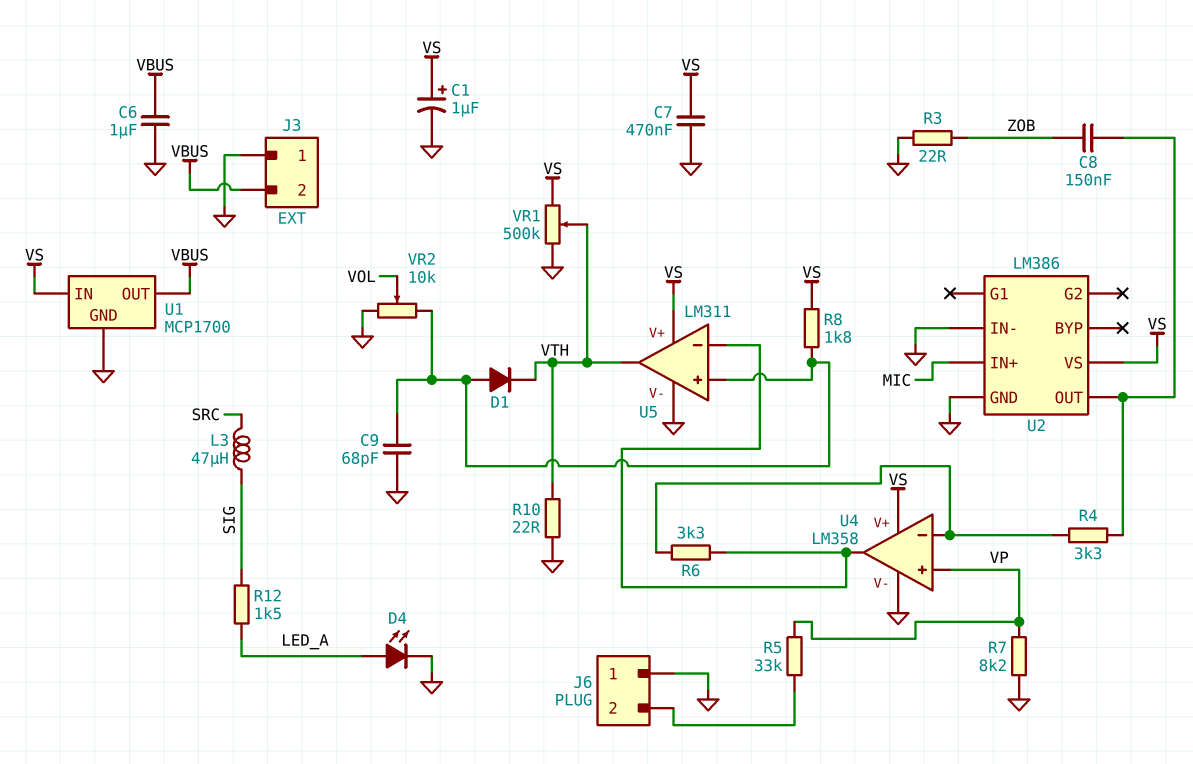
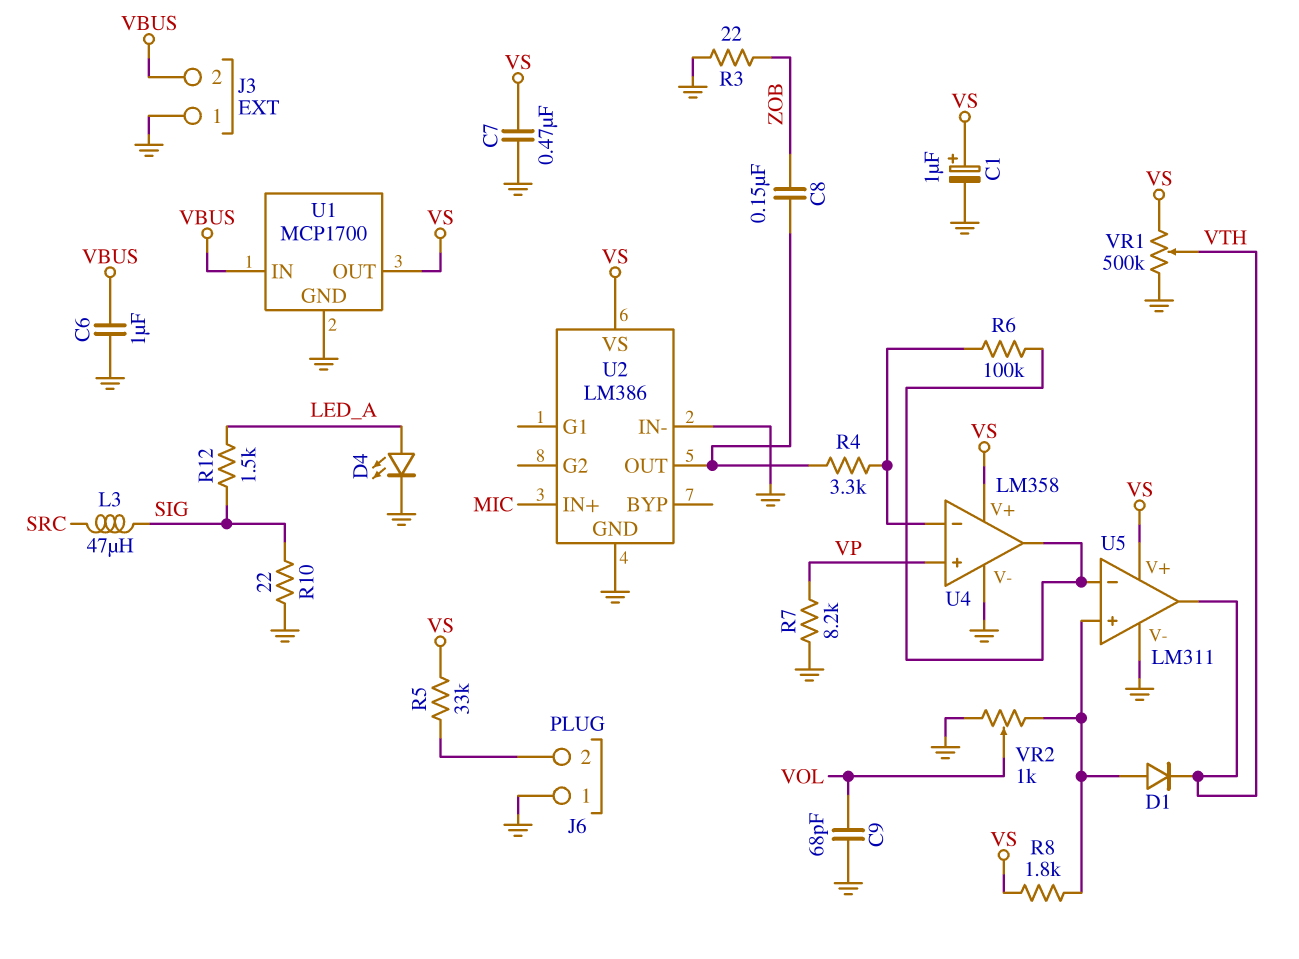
C9: 68pF (GND, U5/in+) -> 68pF (GND, VOL)
R5: 33k (J6/2, VP) -> 33k (J6/2, VS)
R6: 3.3k (U4/in-, U4/out) -> 100k (U4/in-, U4/out)
R10: 22 (GND, VTH) -> 22 (GND, SIG)
U1 pin IN: VS -> VBUS
U1 pin OUT: VBUS -> VS
VR2: 10k (GND, U5/in+, wiper VOL) -> 1k (GND, U5/in+, wiper VOL)

